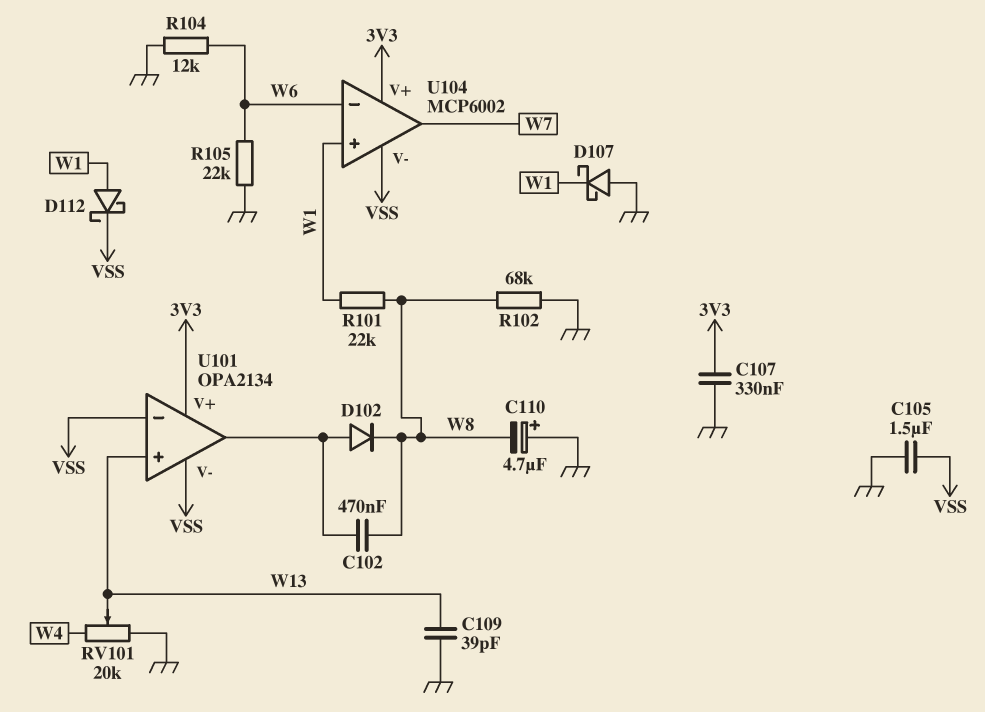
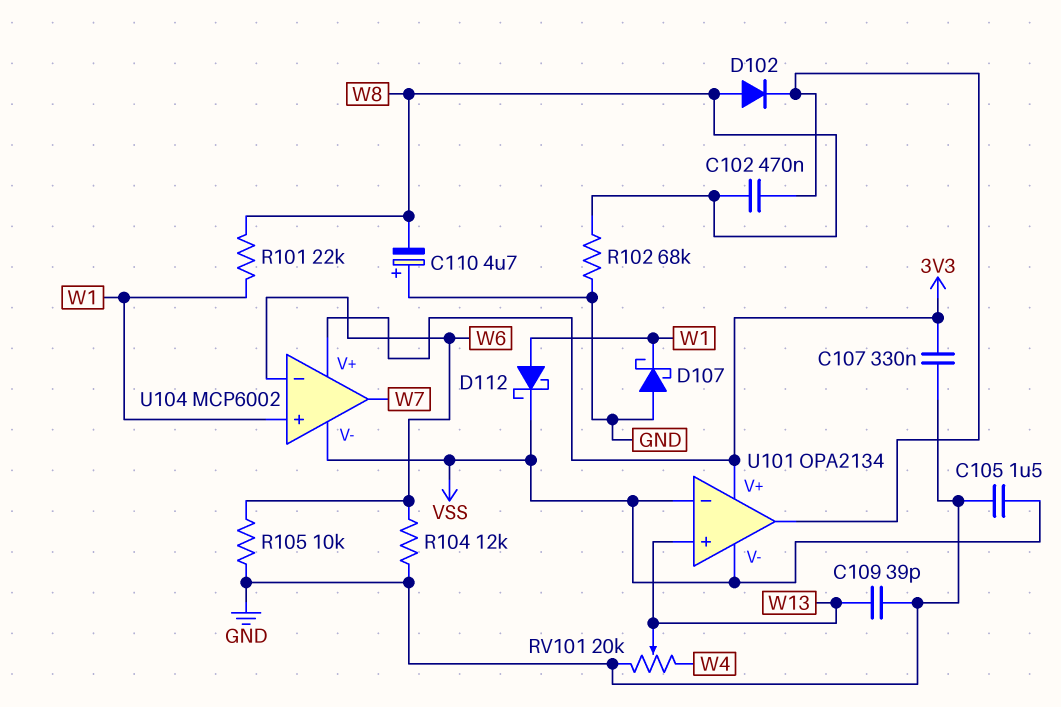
D102: diode (A U101/out, K W8) -> diode (A W8, K U101/out)
R105: 22k (GND, W6) -> 10k (GND, W6)

